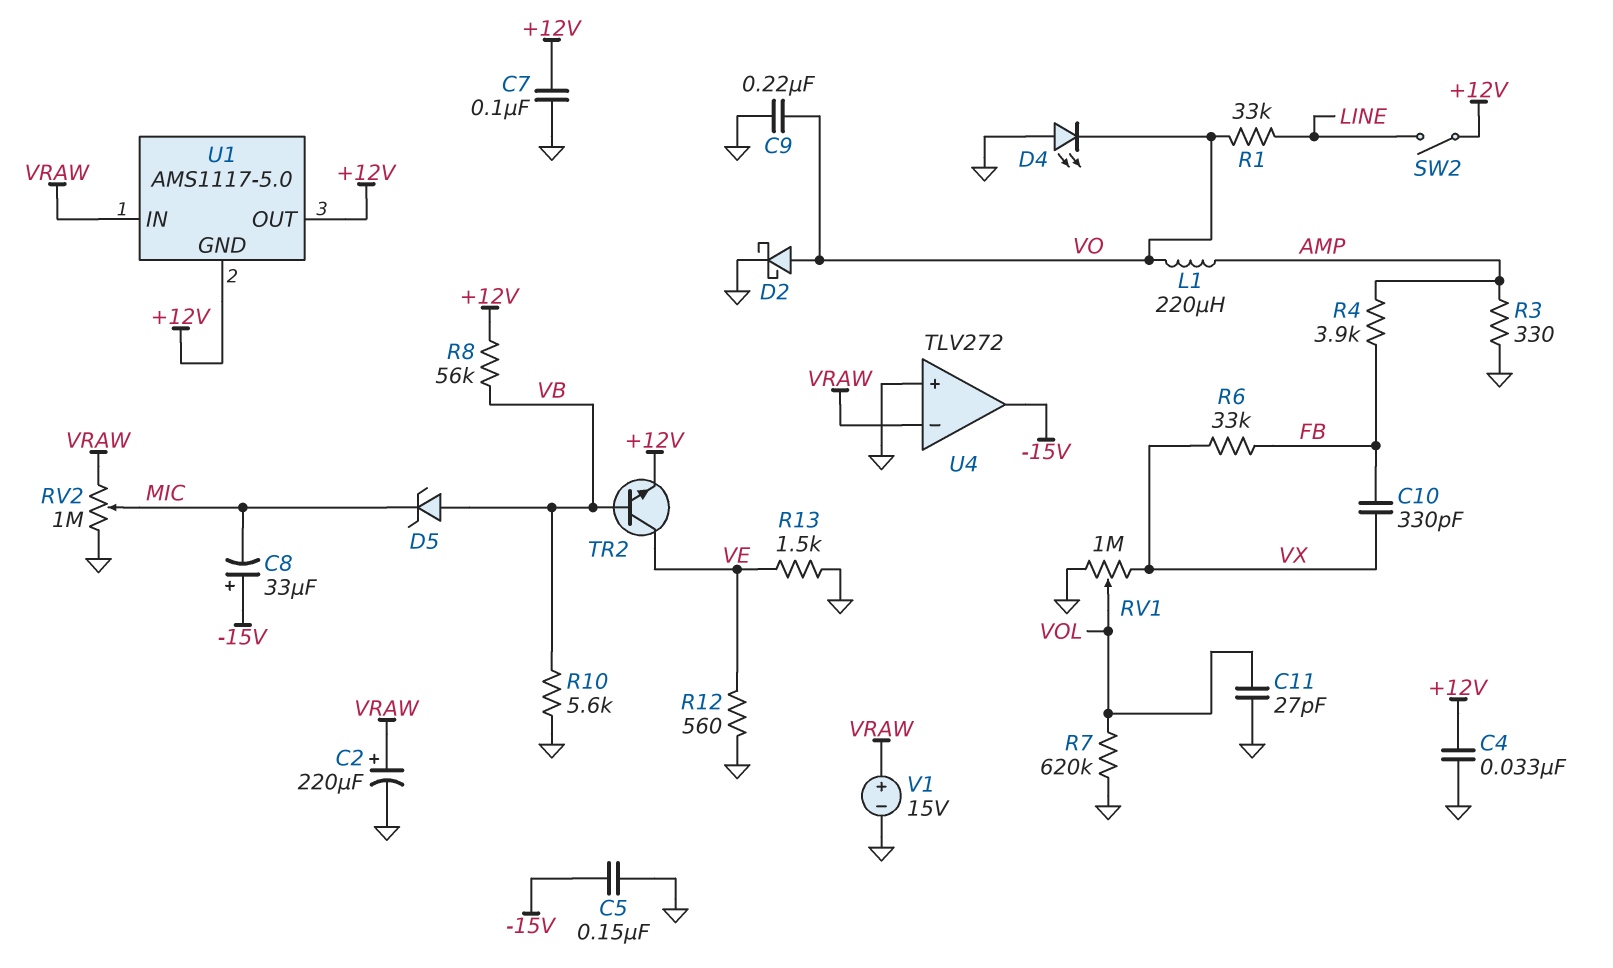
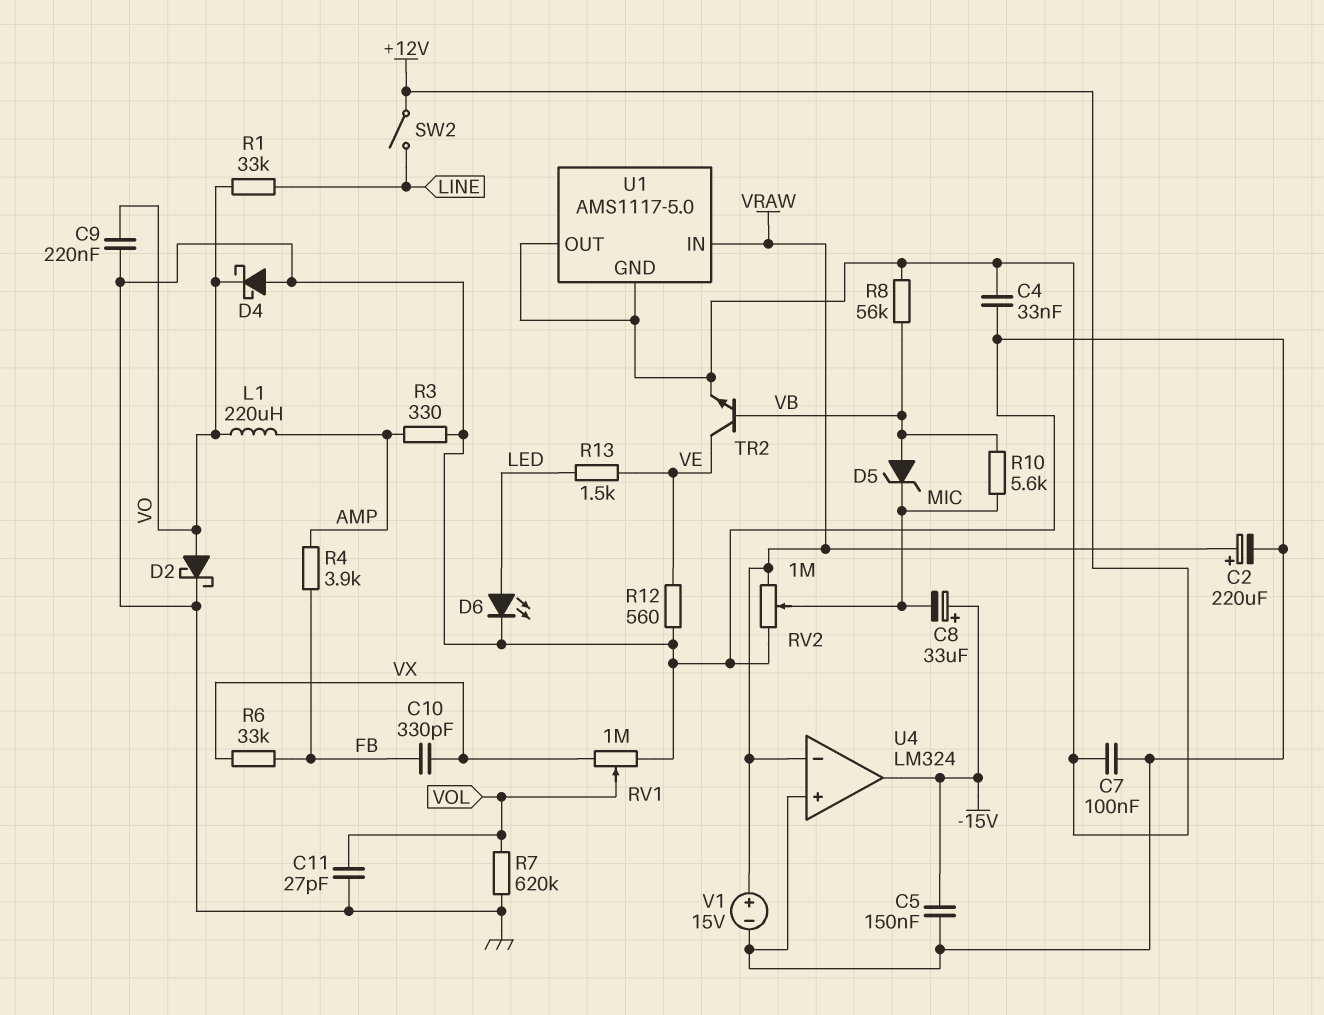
D4: LED (A GND, K VO) -> schottky (A GND, K VO)
D6: none -> LED (A LED, K GND)
R10: 5.6k (GND, VB) -> 5.6k (MIC, VB)
R13: 1.5k (GND, VE) -> 1.5k (LED, VE)
U4: TLV272 -> LM324

